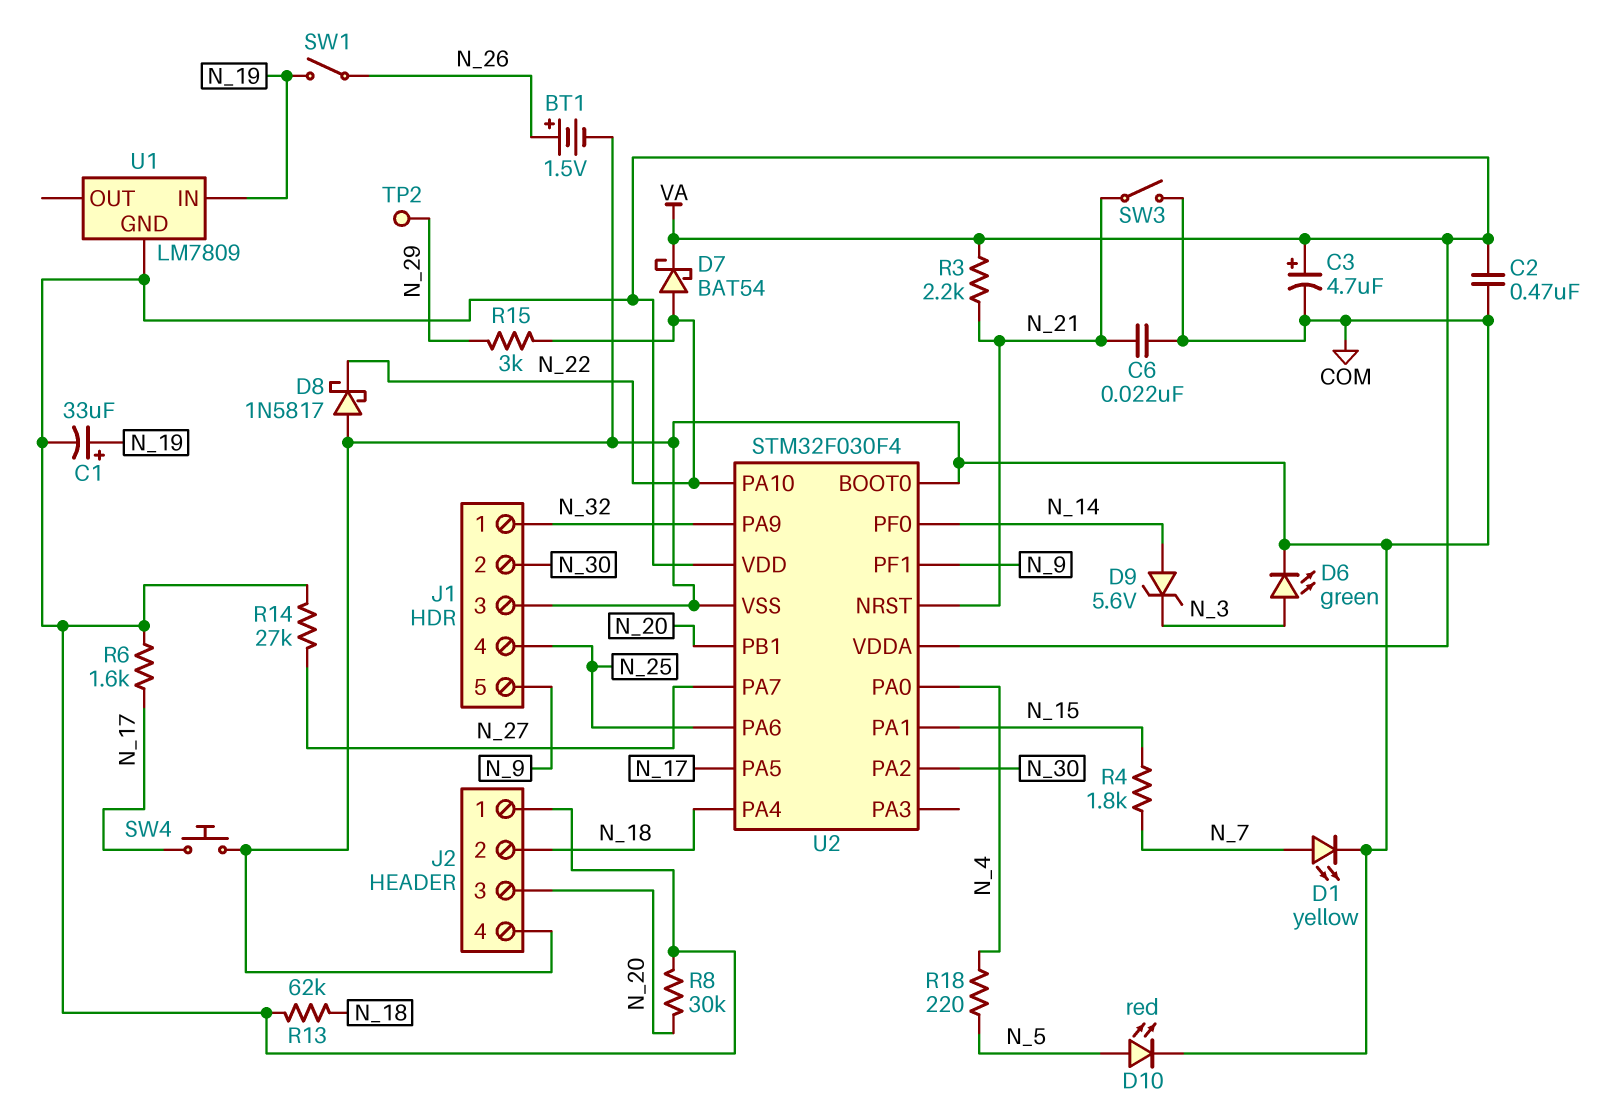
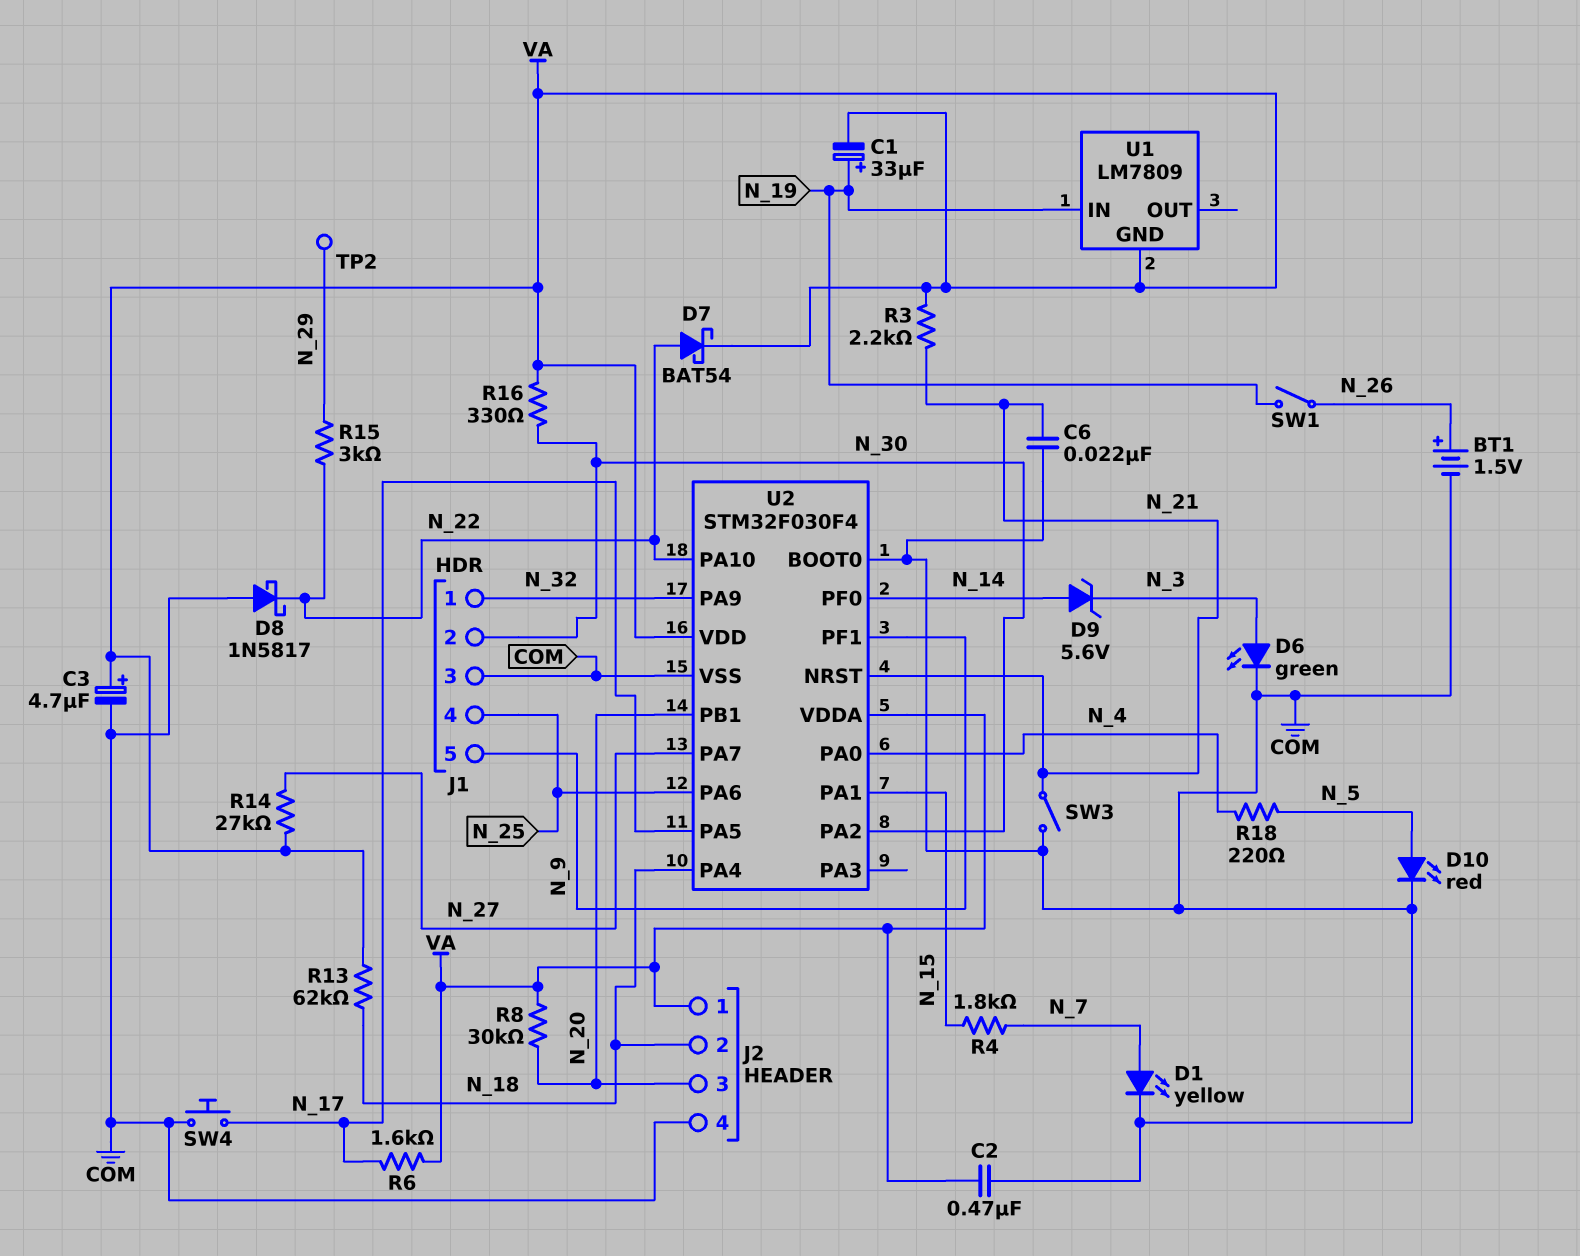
R16: none -> 330 (N_30, VA)

